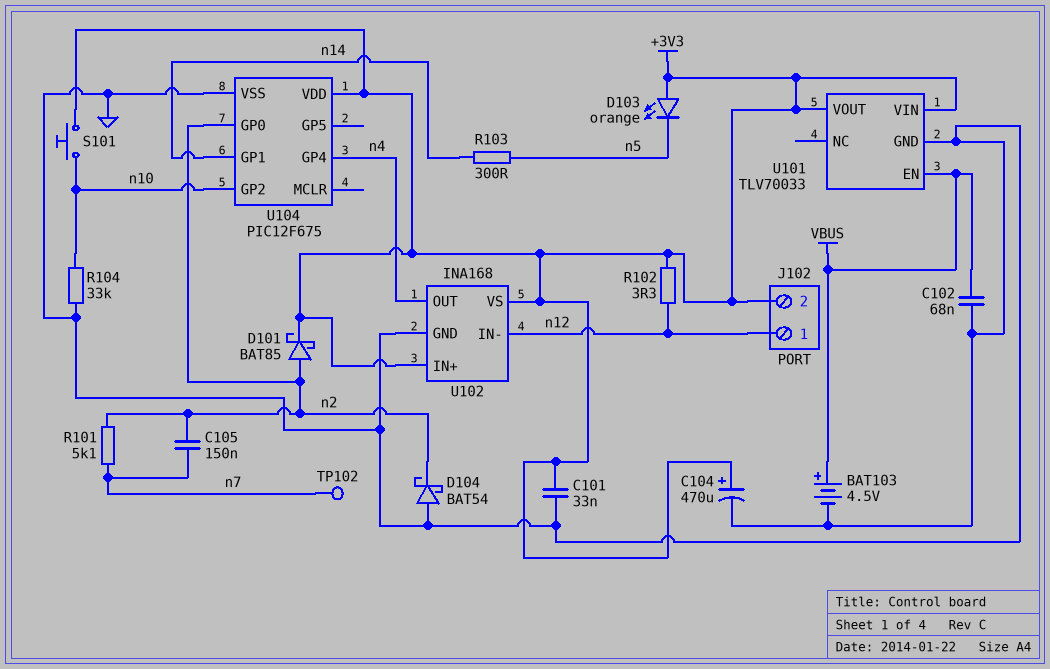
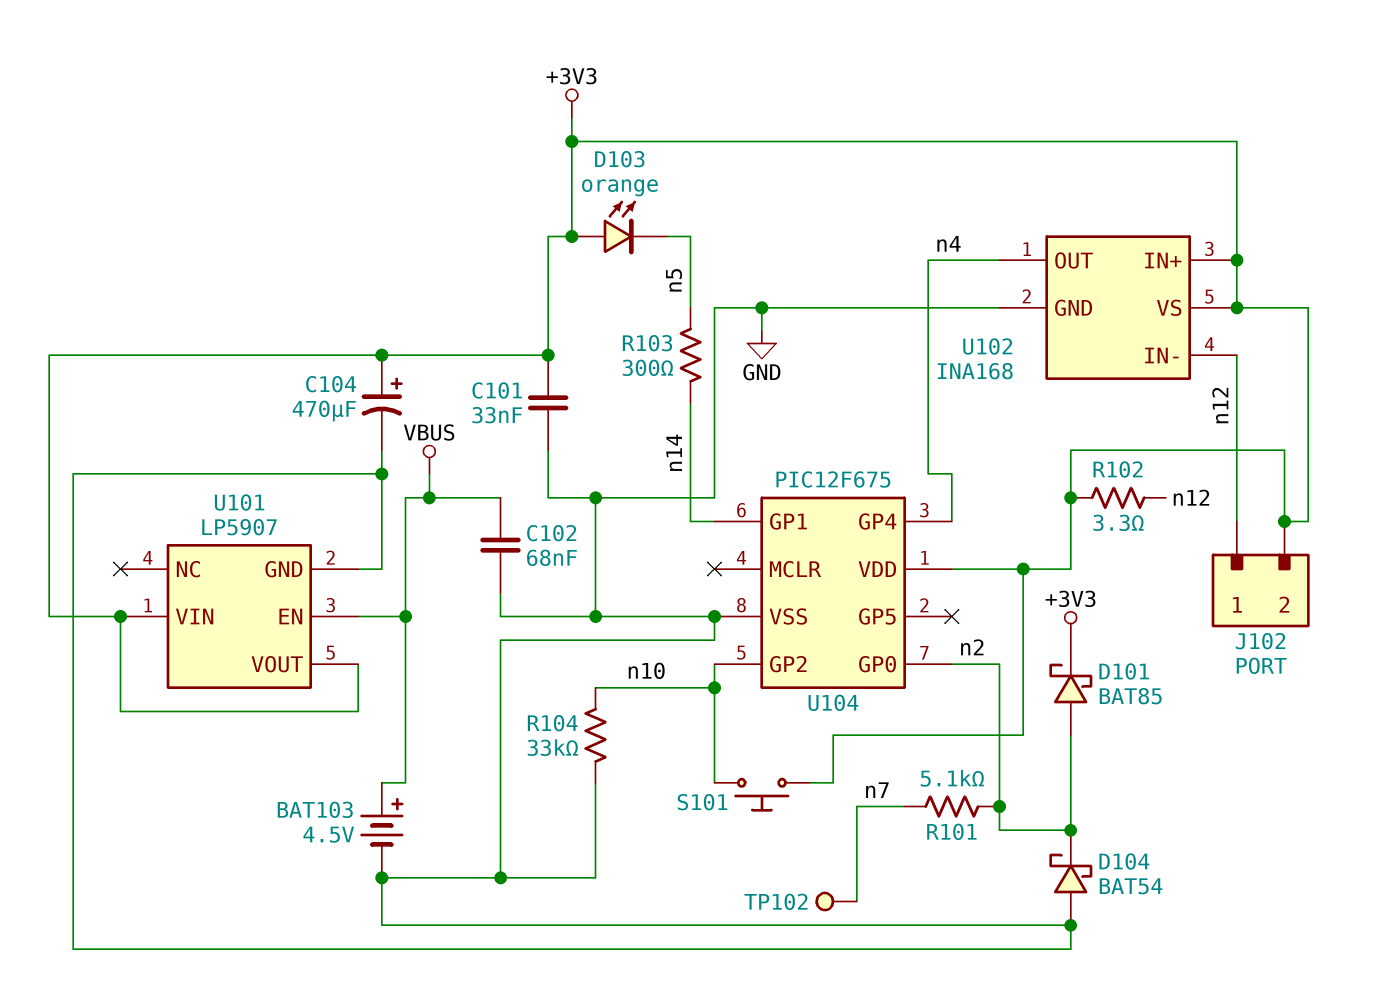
C105: 150nF (n2, n7) -> none
U101: TLV70033 -> LP5907

